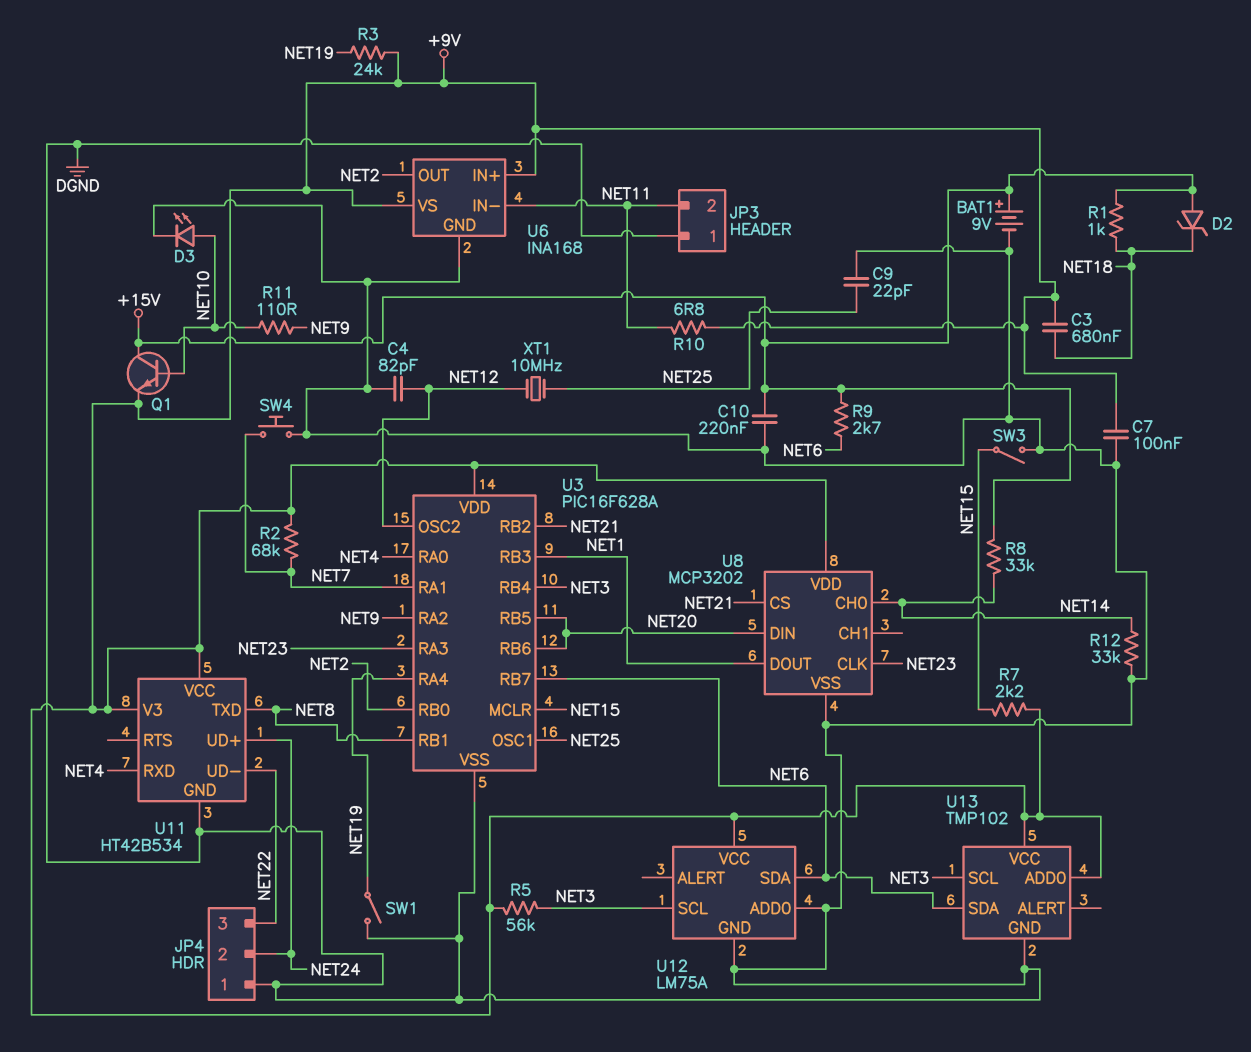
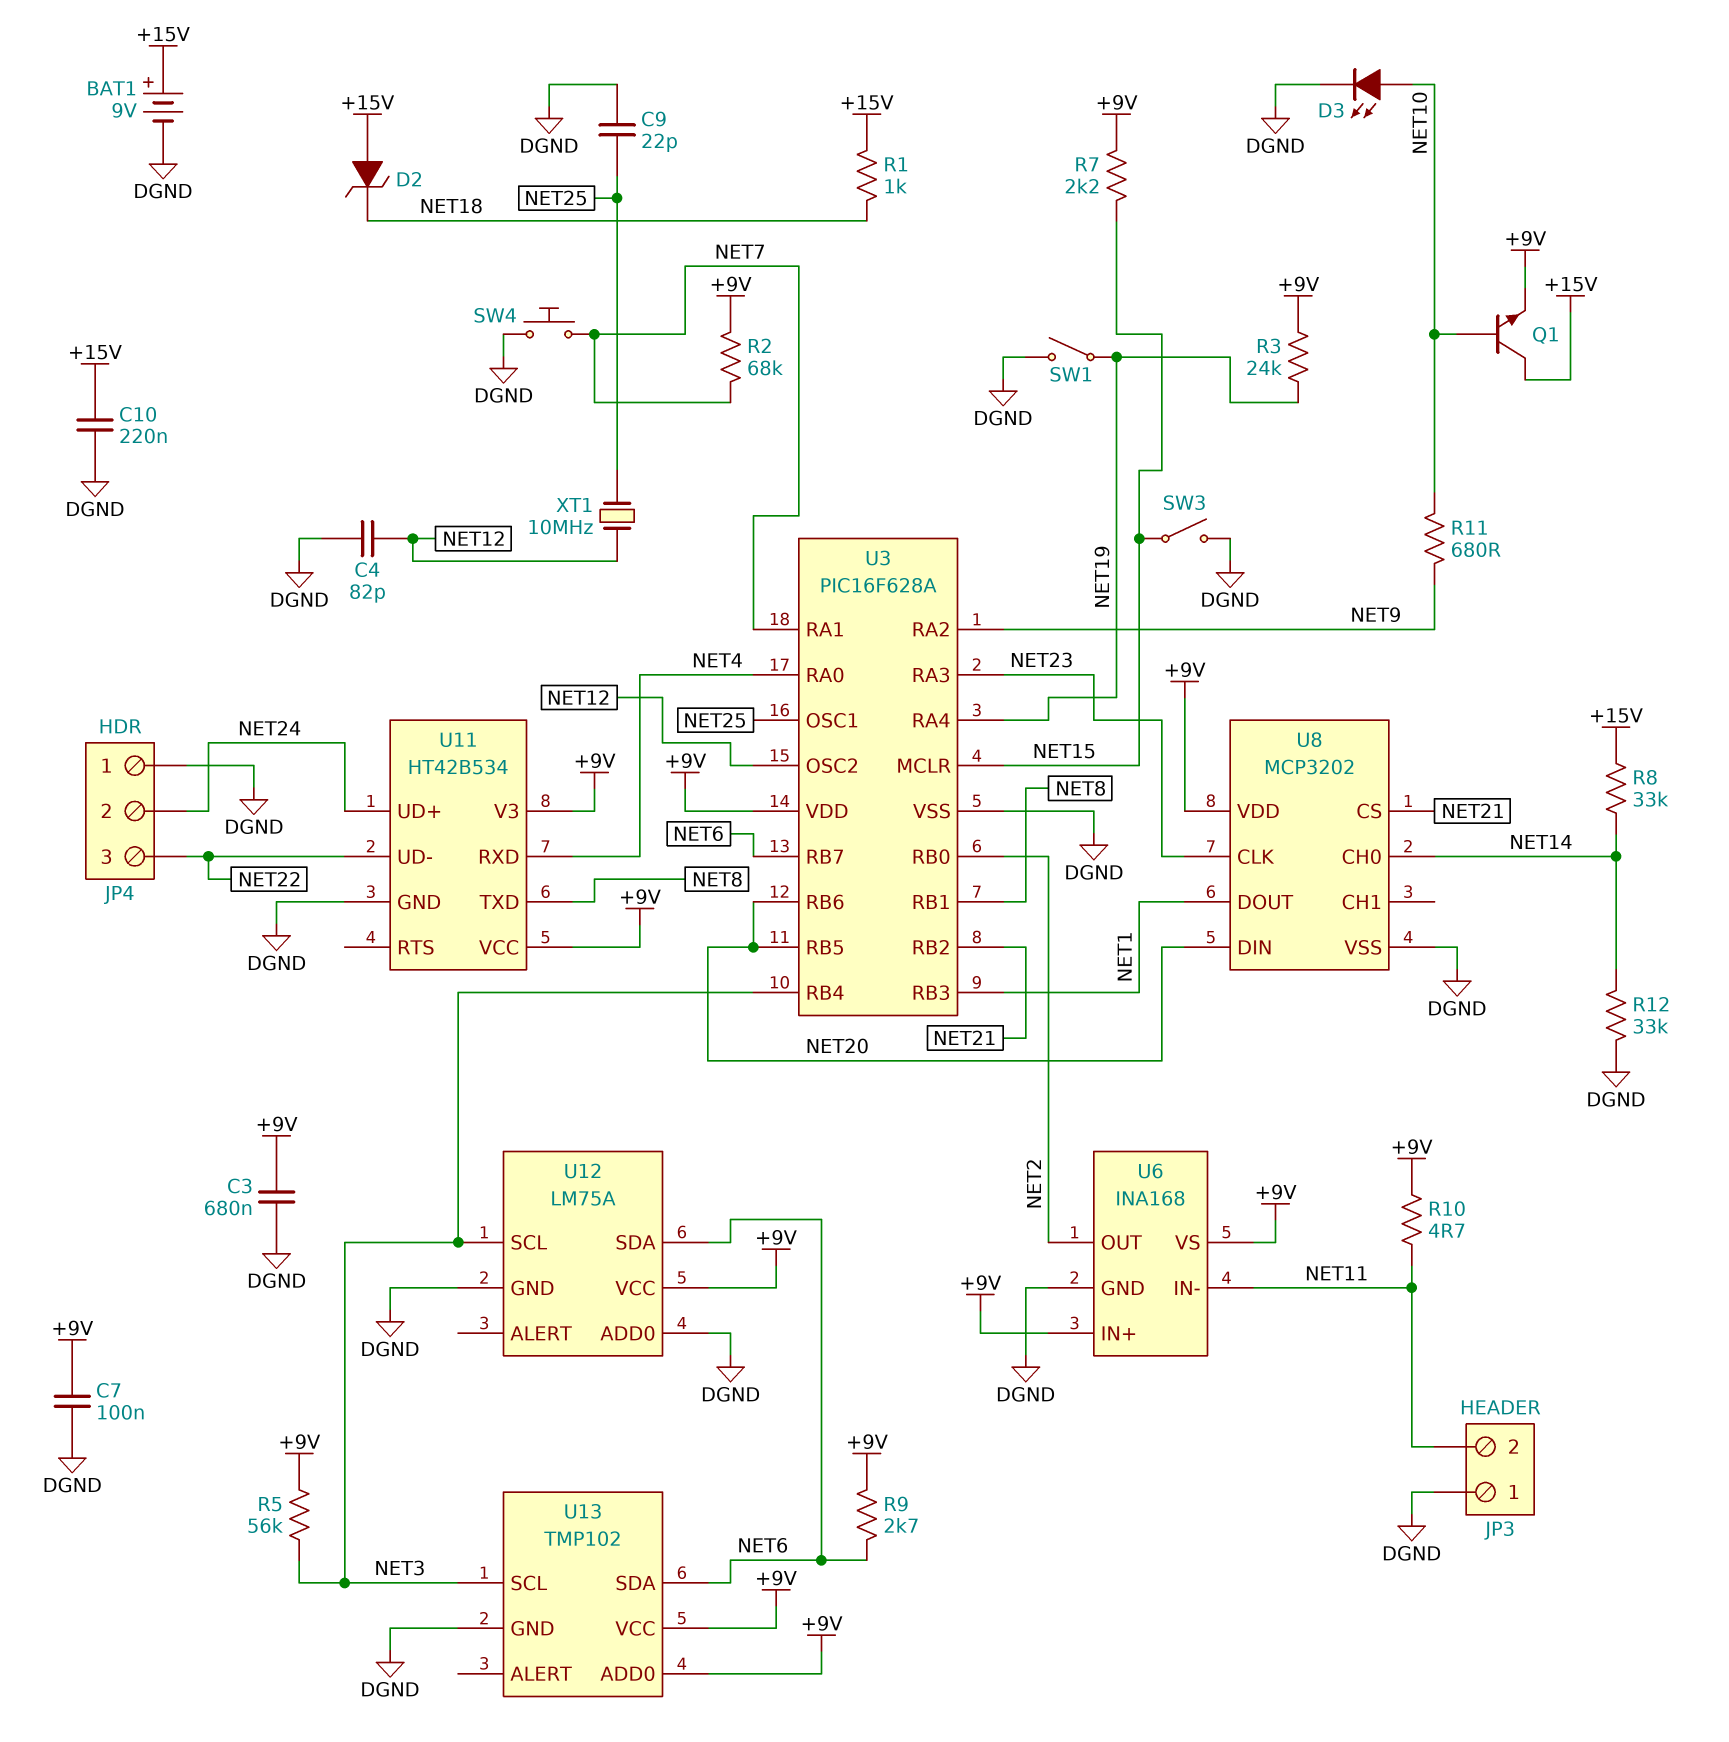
C3: 680nF (+9V, NET18) -> 680nF (+9V, DGND)
R9: 2.7k (+15V, NET6) -> 2.7k (+9V, NET6)
R10: 6.8 (+9V, NET11) -> 4.7 (+9V, NET11)
R11: 110 (NET9, NET10) -> 680 (NET9, NET10)

